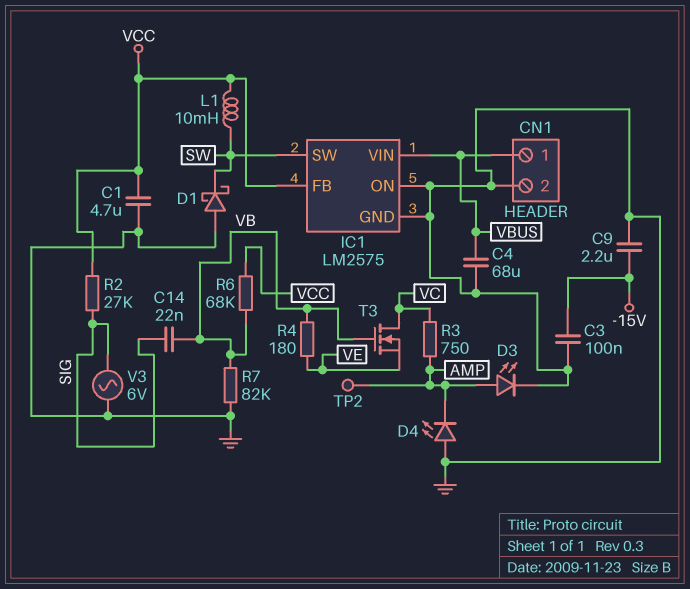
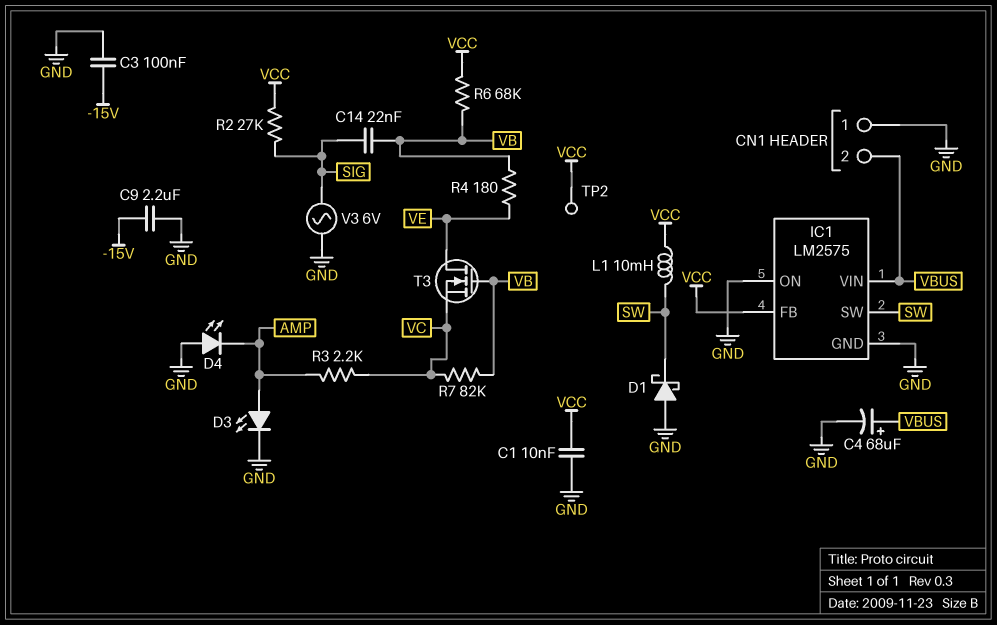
C1: 4.7uF (GND, VCC) -> 10nF (GND, VCC)
C4: 68uF (GND, VBUS) -> 68uF (plus VBUS, minus GND)
CN1 pin 1: VBUS -> GND
CN1 pin 2: GND -> VBUS
R3: 750 (AMP, VC) -> 2.2k (AMP, VC)
R7: 82k (GND, VB) -> 82k (VB, VC)
T3: NMOS (G VB, D VC, S VE) -> NMOS (G VB, D VE, S VC)
TP2: test point (AMP) -> test point (VCC)

